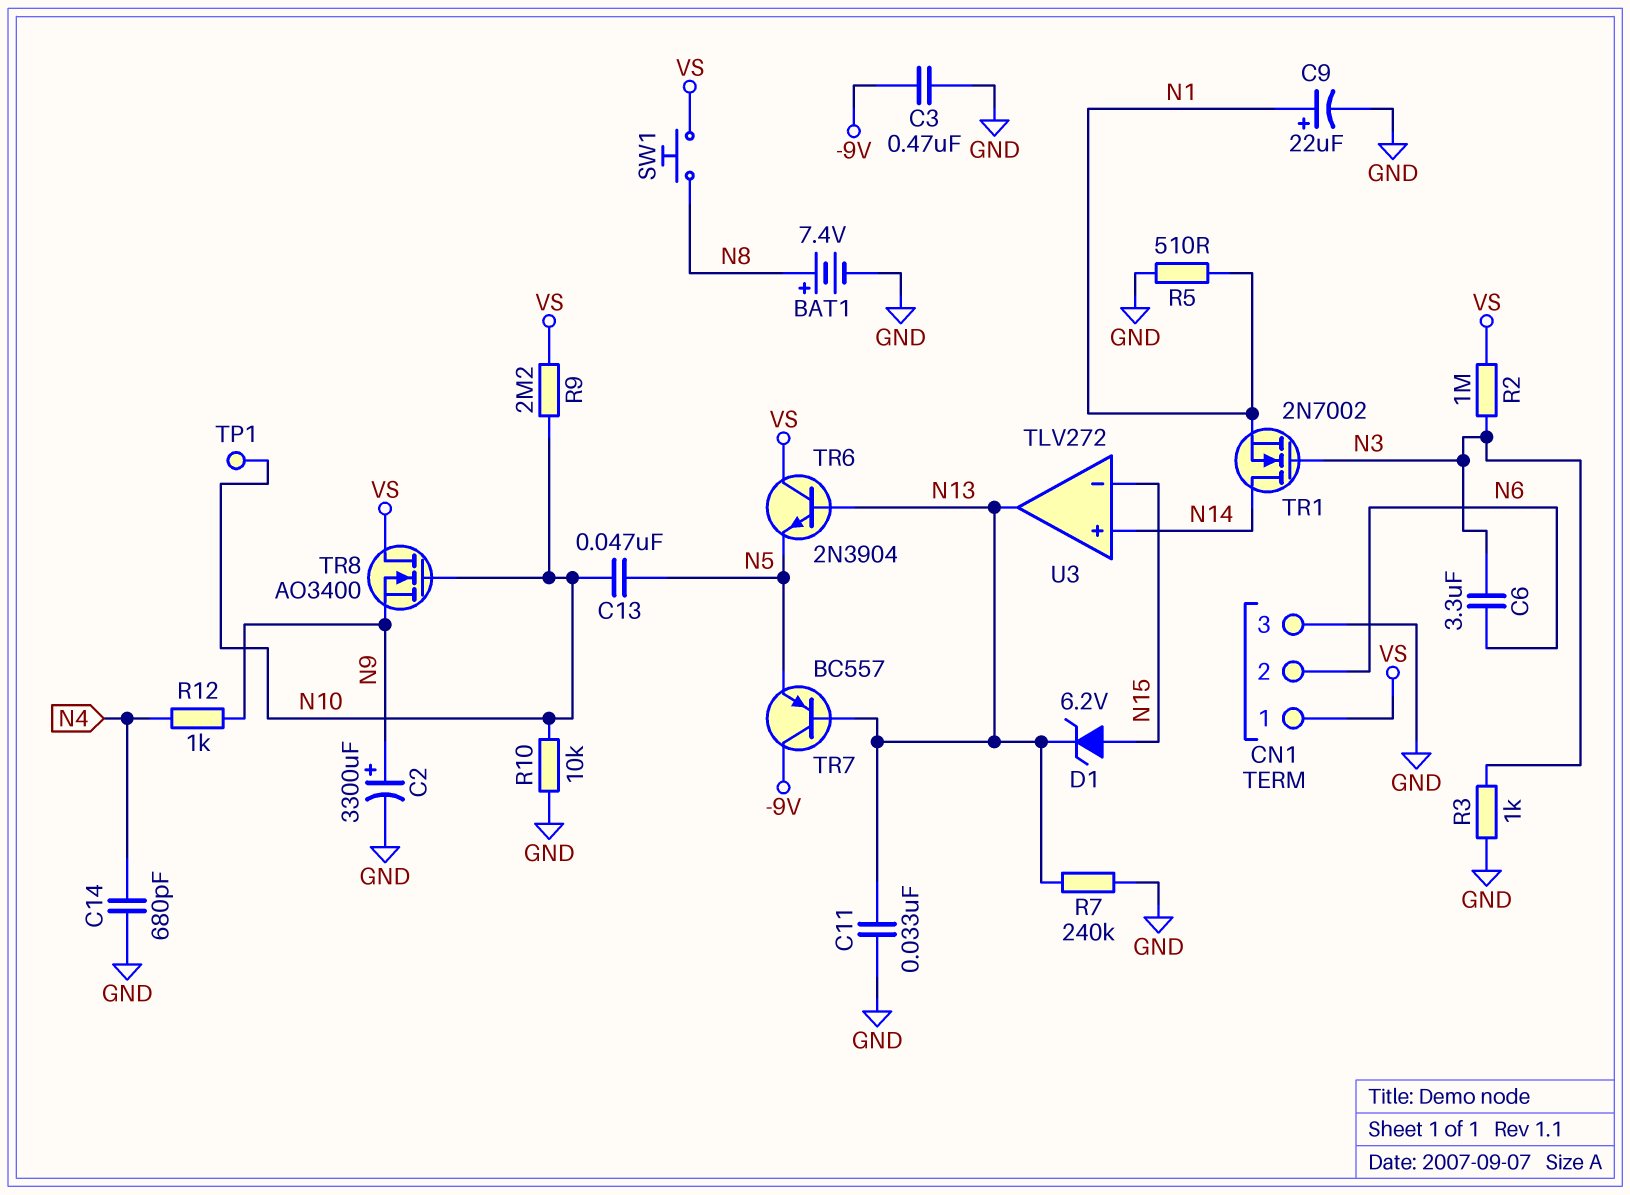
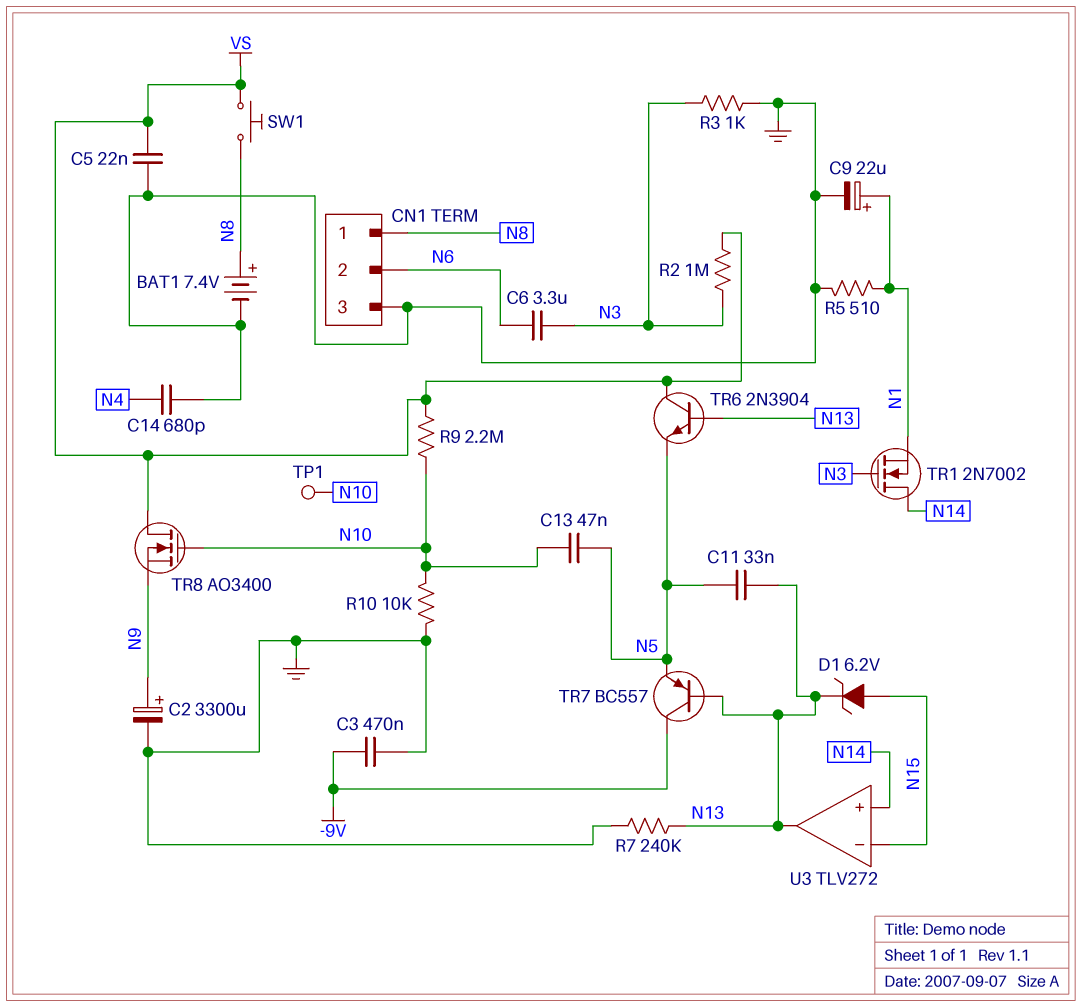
C5: none -> 22nF (GND, VS)
C11: 33nF (GND, N13) -> 33nF (N5, N13)
CN1 pin 1: VS -> N8
R12: 1k (N4, N9) -> none

